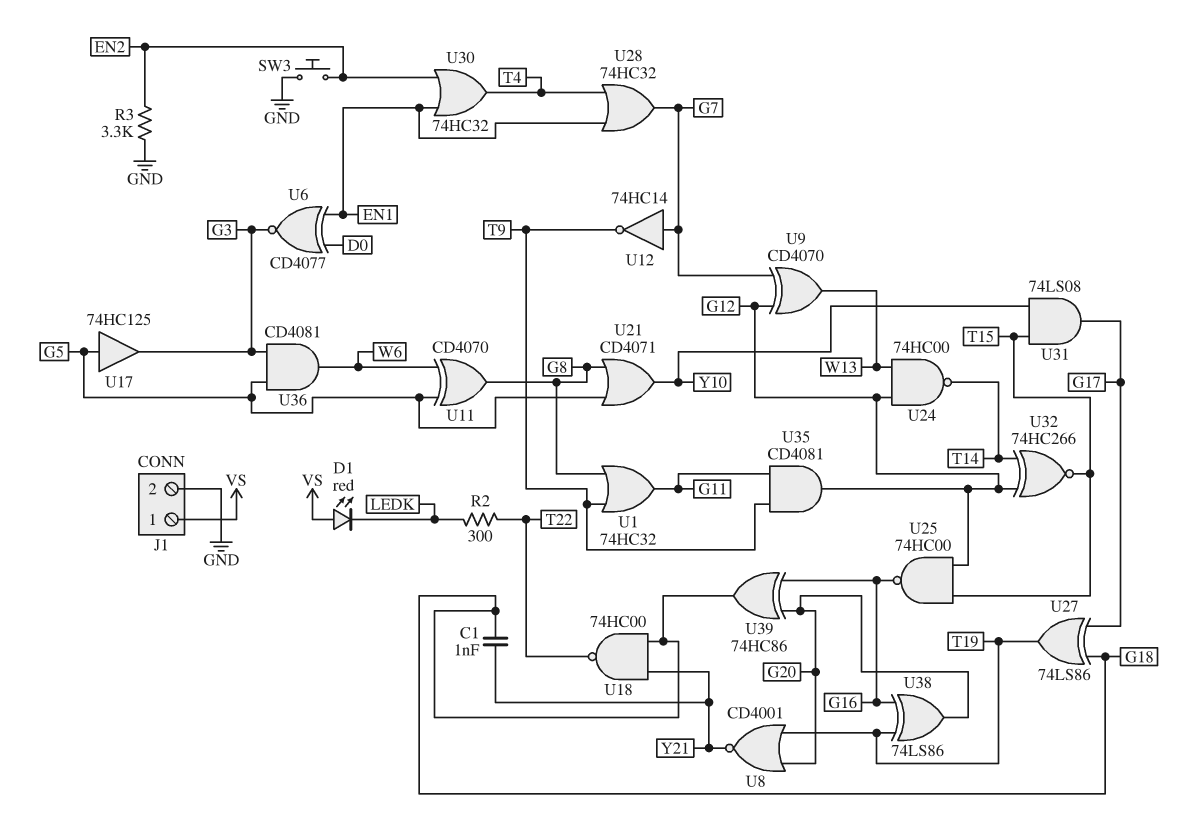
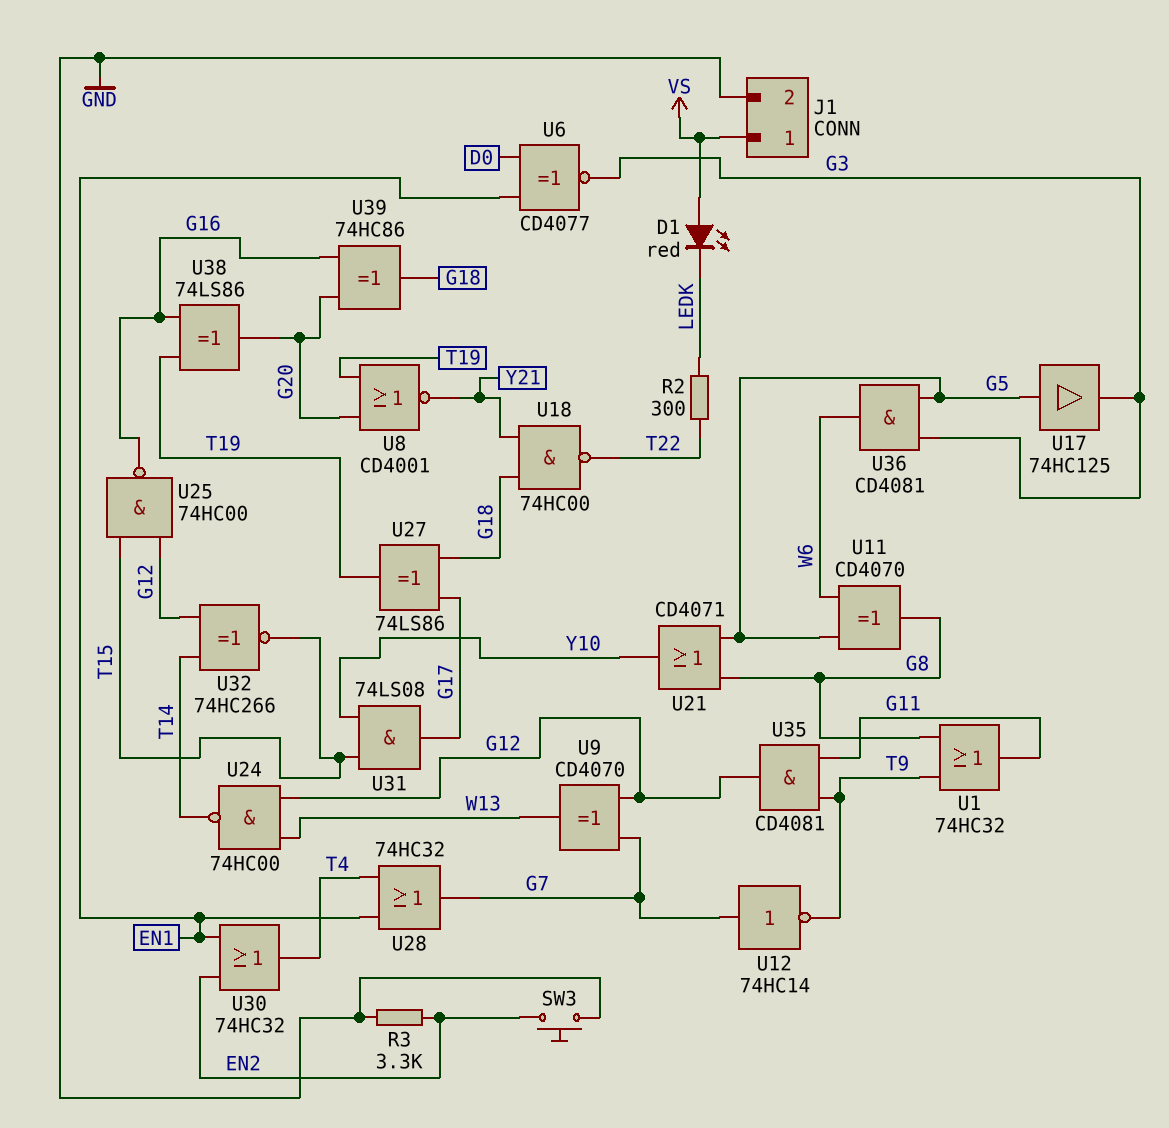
C1: 1nF (G18, Y21) -> none

